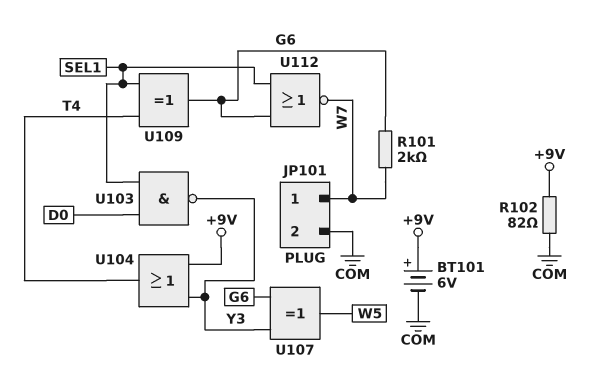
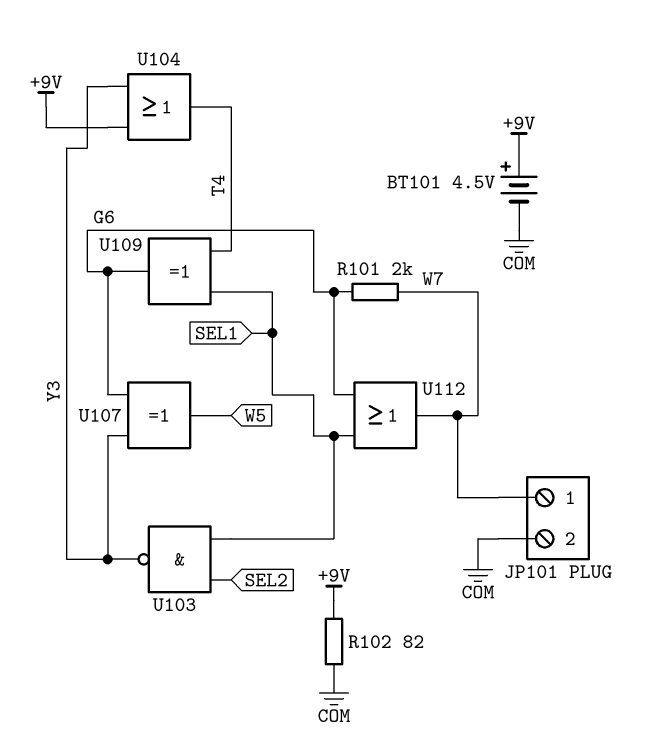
BT101: 6V (plus +9V, minus COM) -> 4.5V (plus +9V, minus COM)
U103: NAND (in D0, in SEL1, out Y3) -> NAND (in SEL1, in SEL2, out Y3)
U112: NOR (in G6, in SEL1, out W7) -> OR (in G6, in SEL1, out W7)

